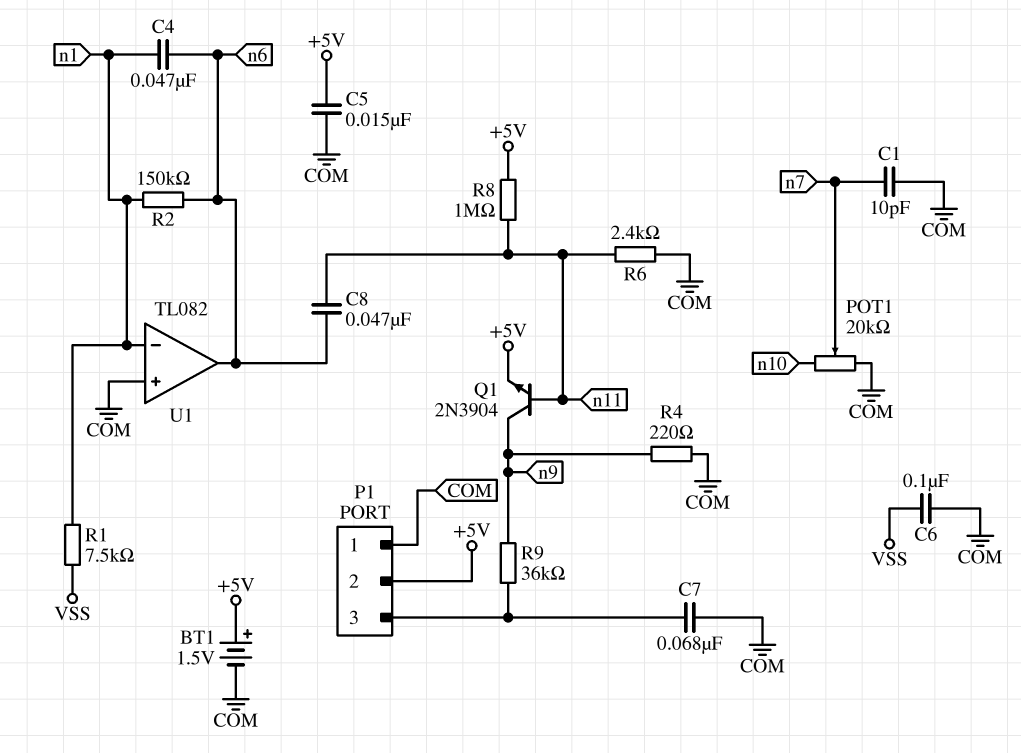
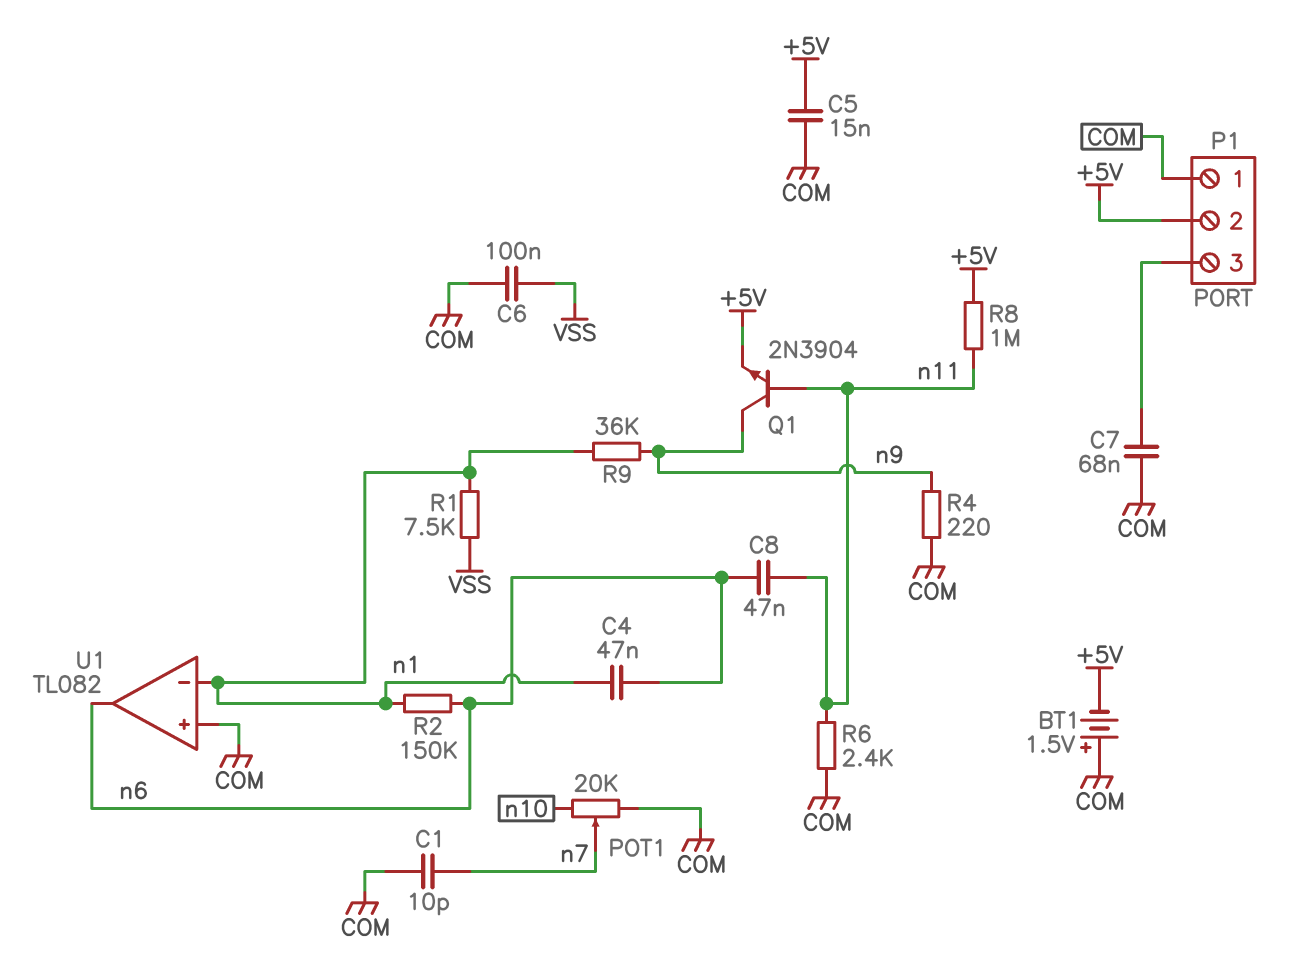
BT1: 1.5V (plus +5V, minus COM) -> 1.5V (plus COM, minus +5V)
R9: 36k (P1/3, n9) -> 36k (n1, n9)

